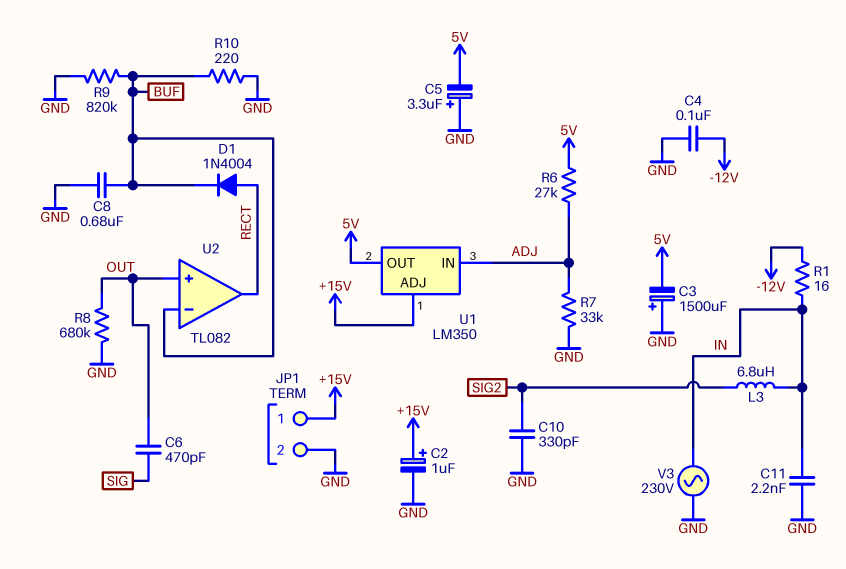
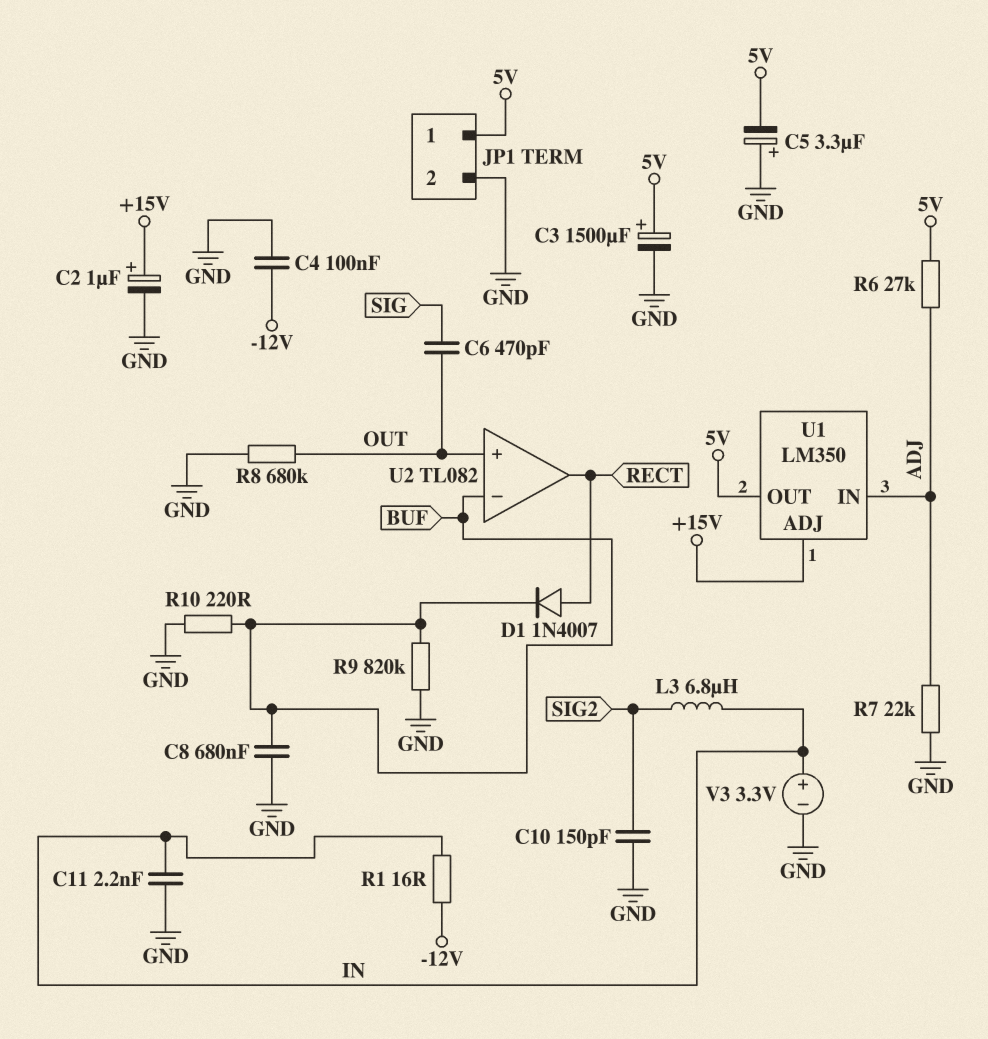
C3: 1500uF (plus GND, minus 5V) -> 1500uF (plus 5V, minus GND)
C10: 330pF (GND, SIG2) -> 150pF (GND, SIG2)
D1: diode 1N4004 (A RECT, K BUF) -> diode 1N4007 (A RECT, K BUF)
JP1 pin 1: +15V -> 5V
R7: 33k (ADJ, GND) -> 22k (ADJ, GND)
V3: AC 230V (GND, IN) -> 3.3V (plus IN, minus GND)

